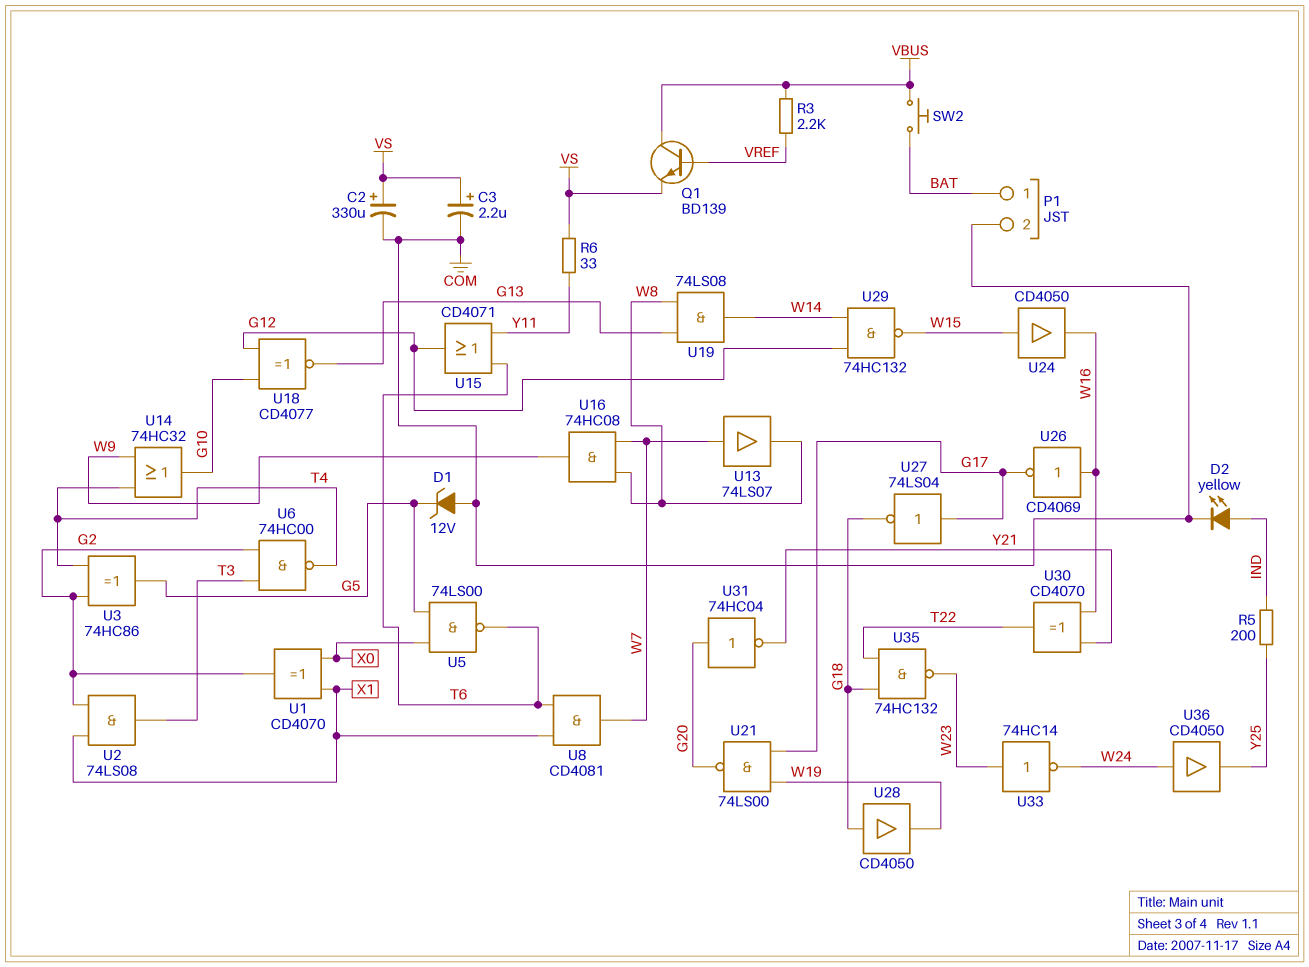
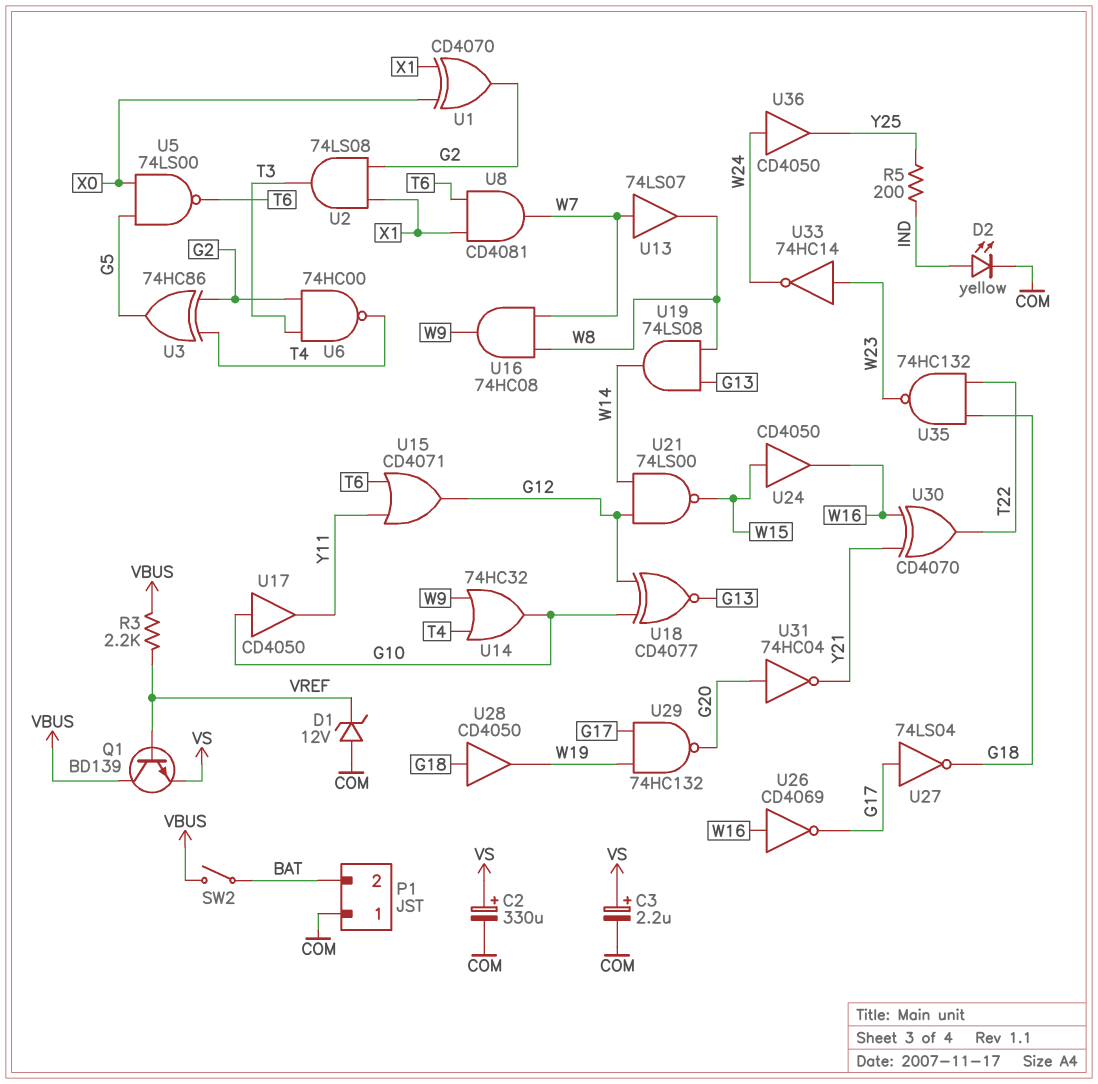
D1: zener 12V (A COM, K G5) -> zener 12V (A COM, K VREF)
P1 pin 1: BAT -> COM
P1 pin 2: COM -> BAT
R6: 33 (VS, Y11) -> none
SW2: button (BAT, VBUS) -> switch (BAT, VBUS)
U17: none -> buffer CD4050 (in G10, out Y11)
U21: NAND 74LS00 (in G17, in W19, out G20) -> NAND 74LS00 (in G12, in W14, out W15)
U29: NAND 74HC132 (in G12, in W14, out W15) -> NAND 74HC132 (in G17, in W19, out G20)

